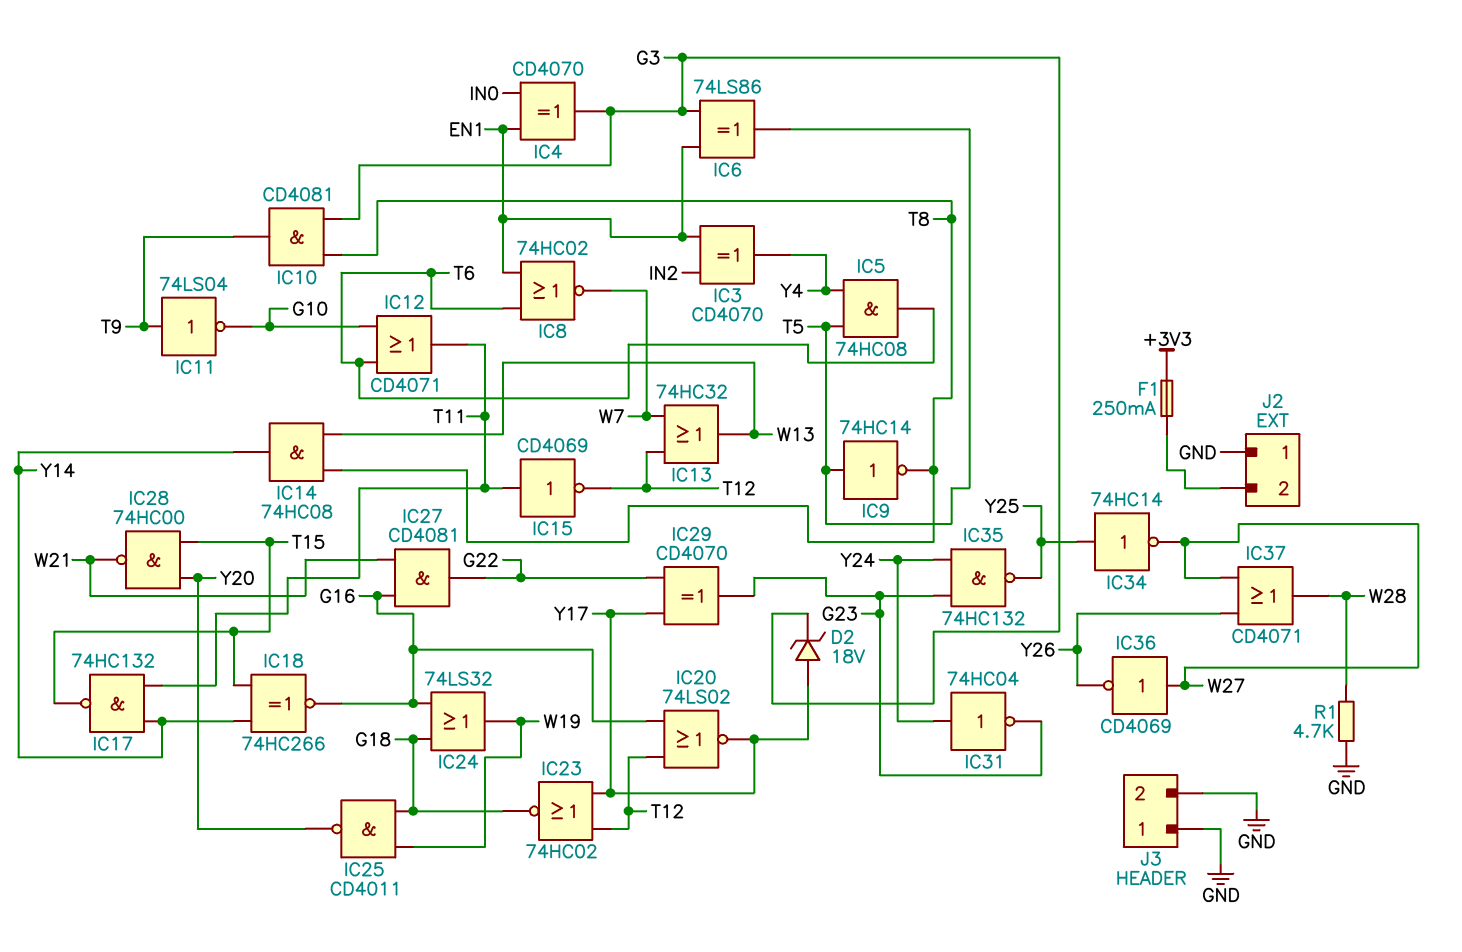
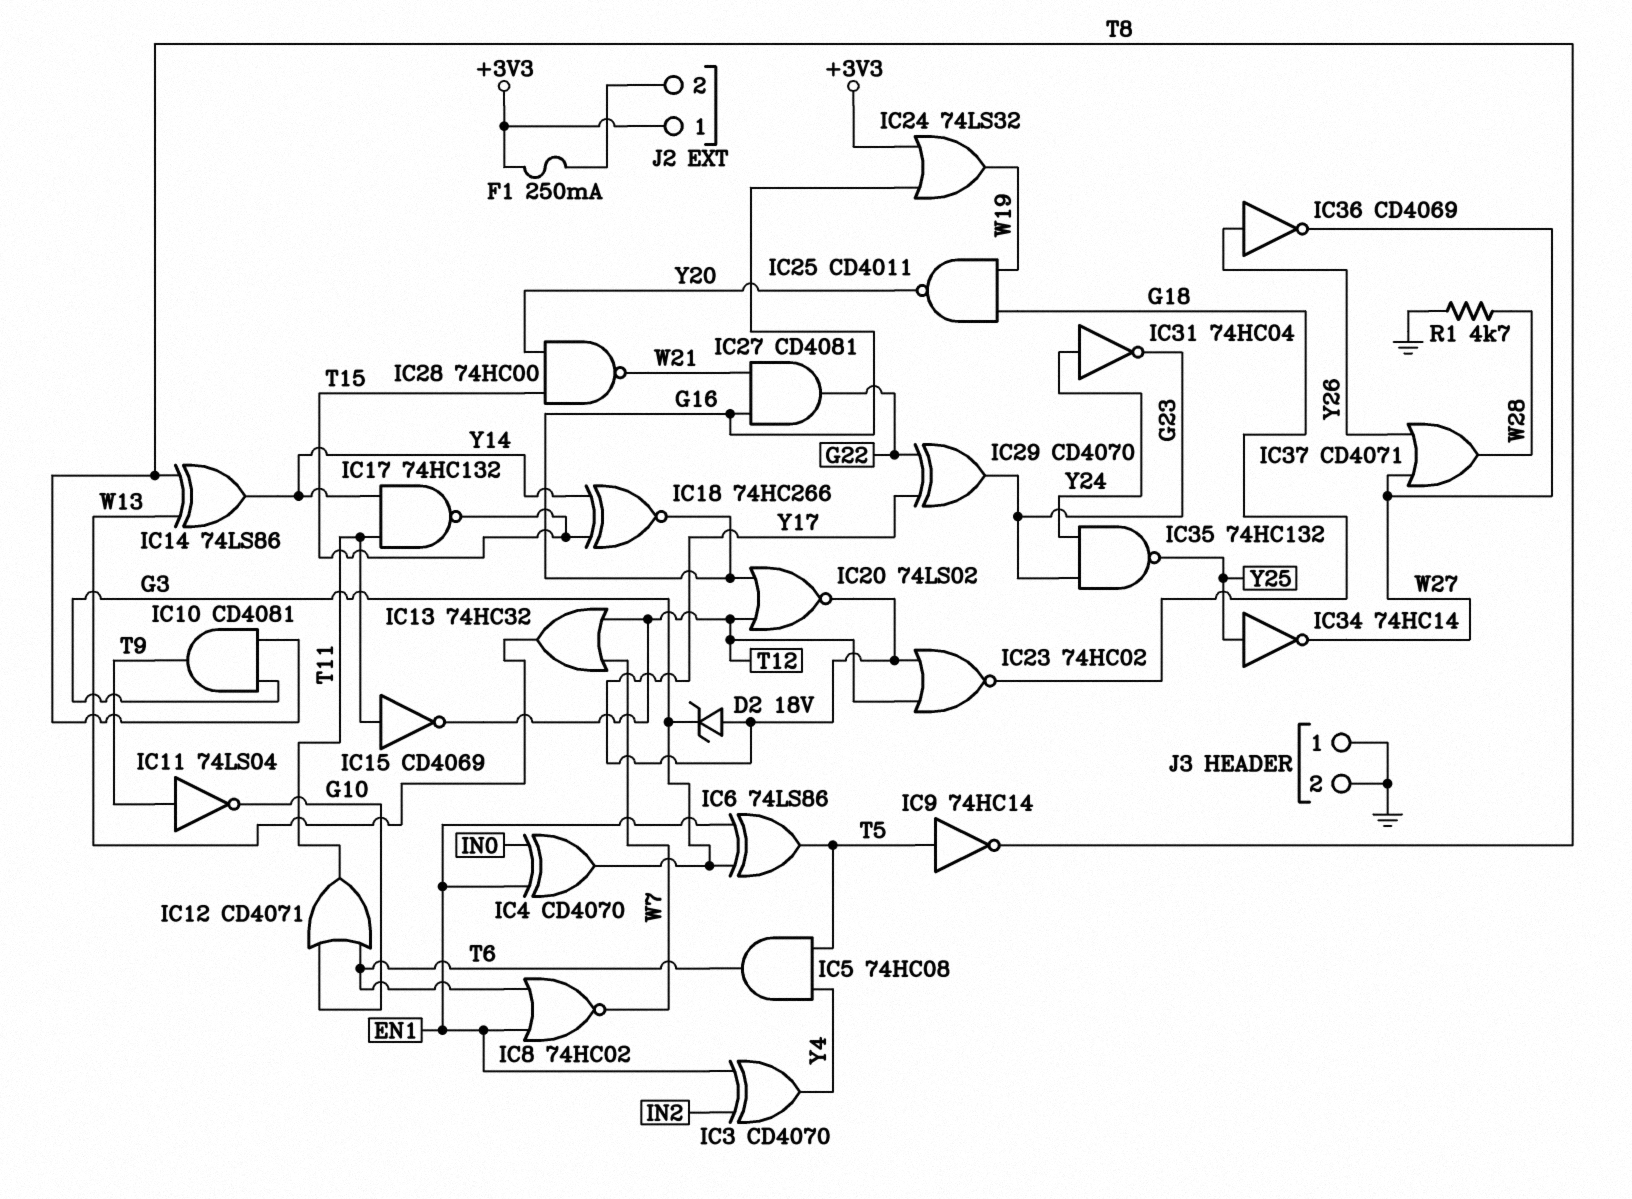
IC14: AND 74HC08 (in T8, in W13, out Y14) -> XOR 74LS86 (in T8, in W13, out Y14)
IC24: OR 74LS32 (in G16, in G18, out W19) -> OR 74LS32 (in +3V3, in G16, out W19)
IC36: NOT CD4069 (in W27, out Y26) -> NOT CD4069 (in Y26, out W27)
J2 pin 1: GND -> +3V3

